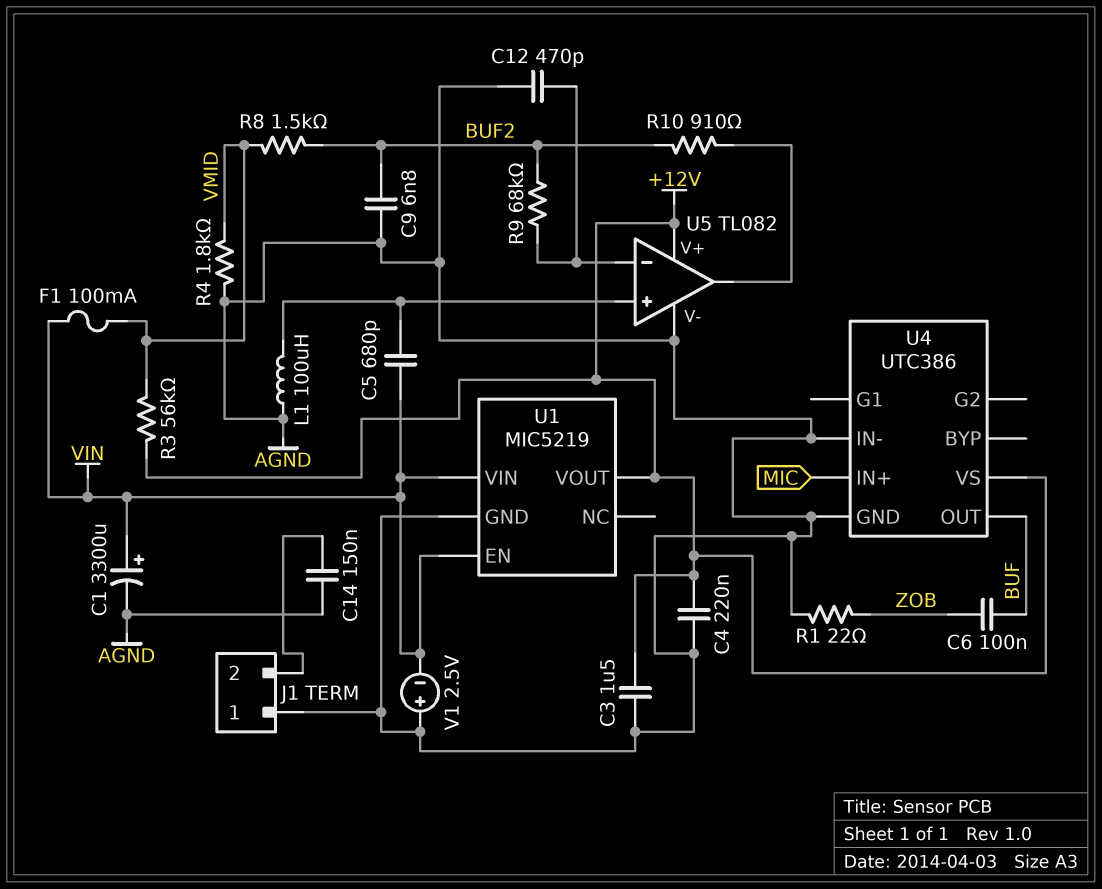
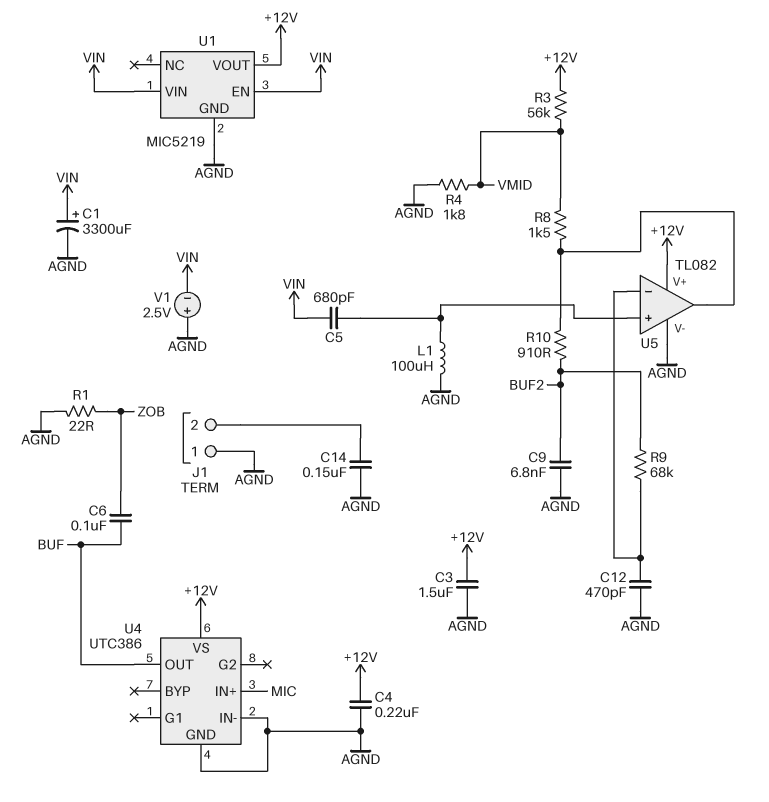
F1: 100mA (VIN, VMID) -> none
R8: 1.5k (BUF2, VMID) -> 1.5k (U5/out, VMID)

